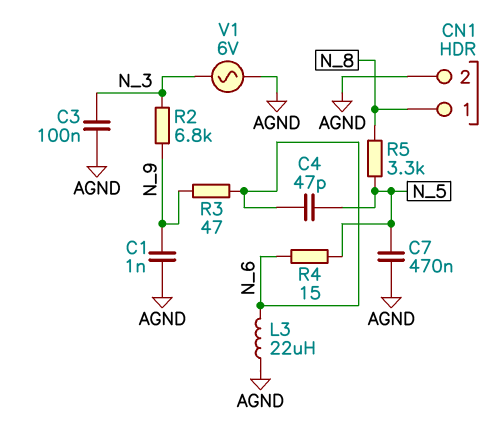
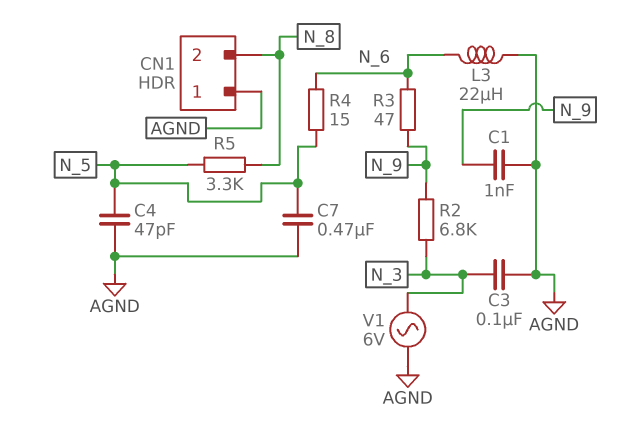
C4: 47pF (N_5, N_6) -> 47pF (AGND, N_5)
CN1 pin 1: N_8 -> AGND
CN1 pin 2: AGND -> N_8

